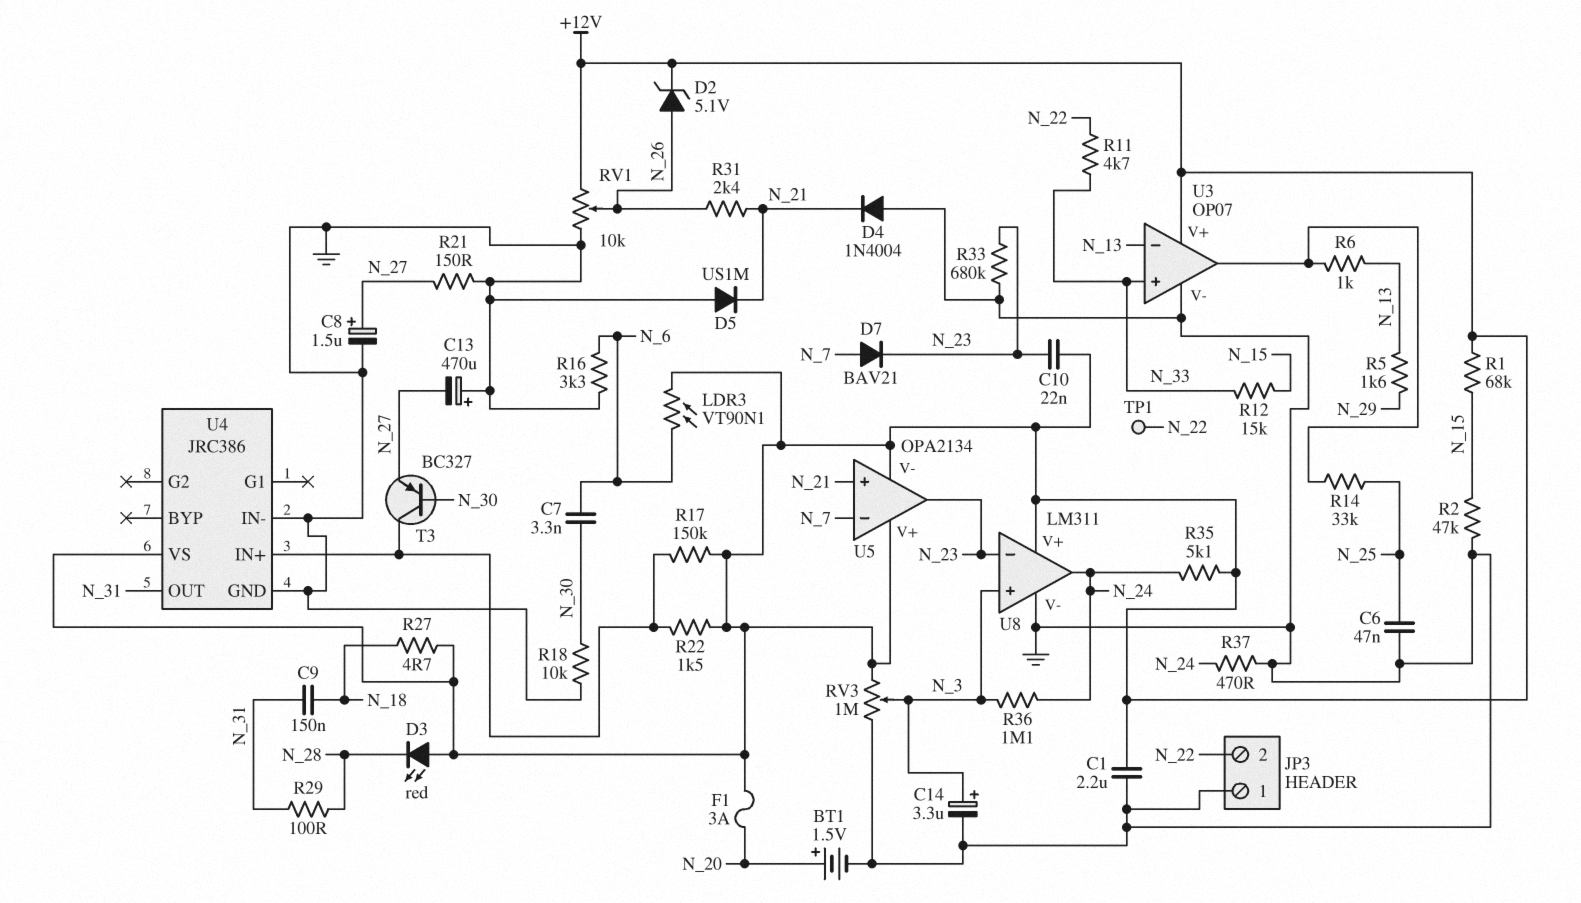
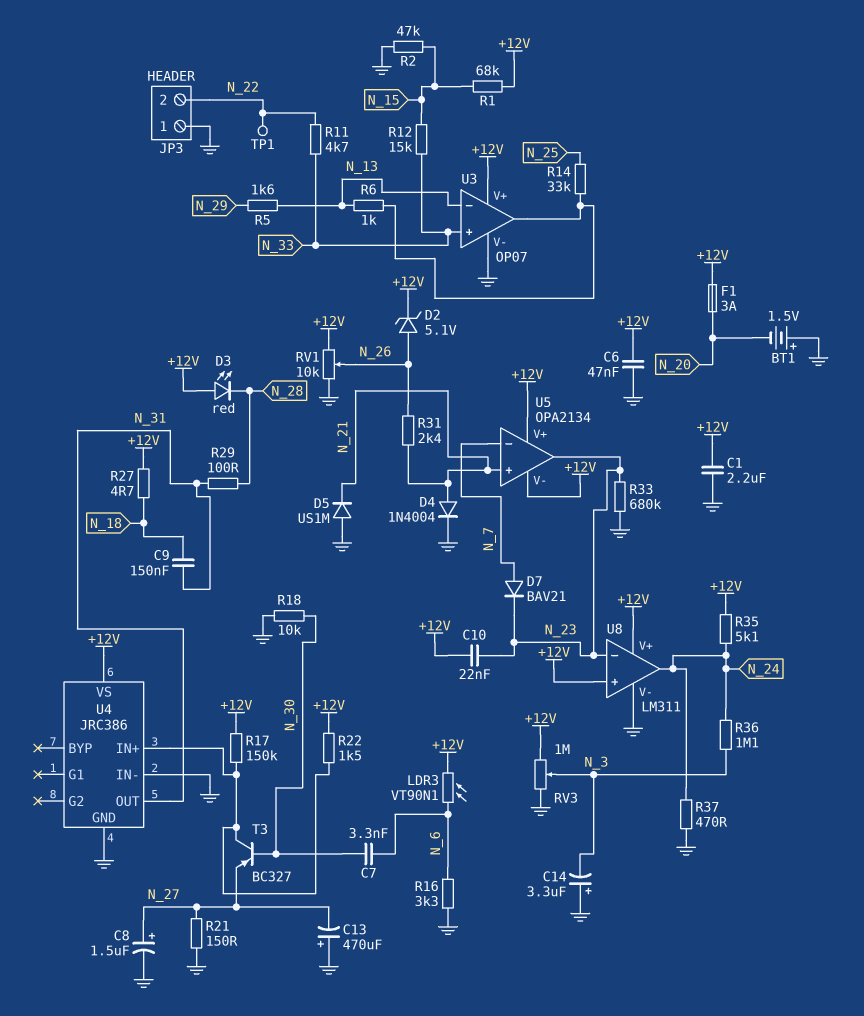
BT1: 1.5V (plus N_20, minus GND) -> 1.5V (plus GND, minus N_20)
C6: 47nF (GND, N_25) -> 47nF (+12V, GND)
C14: 3.3uF (plus N_3, minus GND) -> 3.3uF (plus GND, minus N_3)
D4: diode 1N4004 (A GND, K N_21) -> diode 1N4004 (A N_21, K GND)
U8 pin in+: N_3 -> +12V

